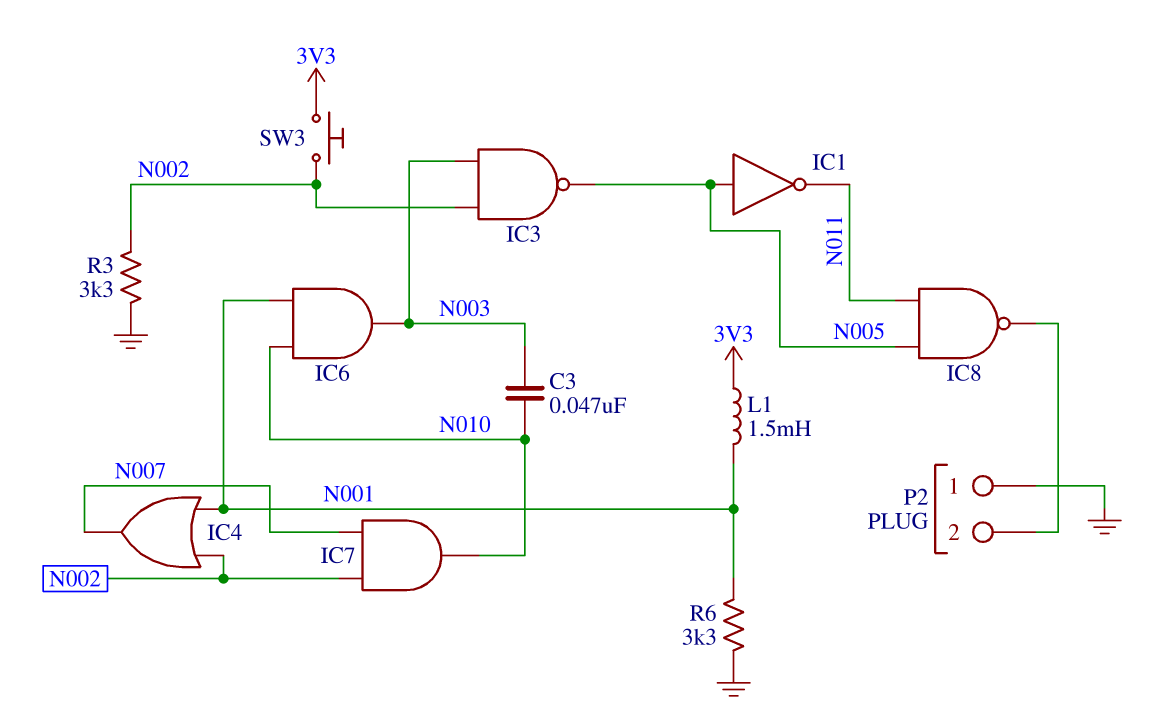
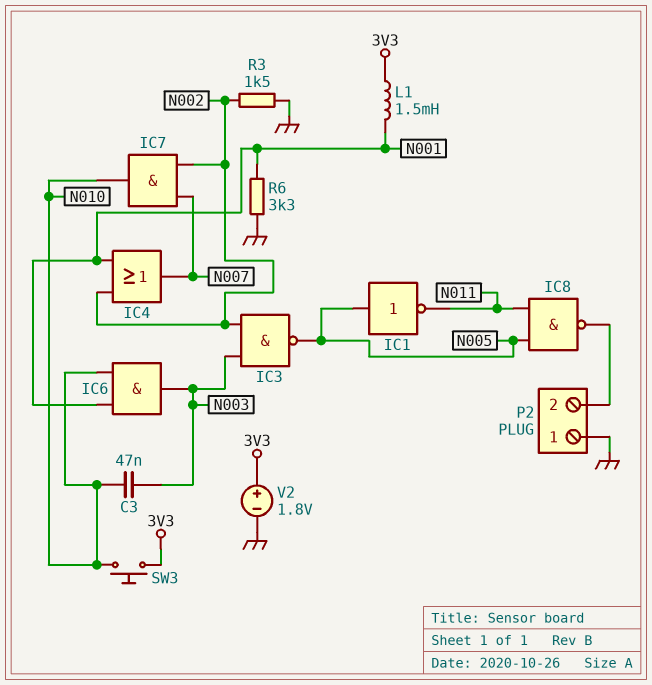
R3: 3.3k (GND, N002) -> 1.5k (GND, N002)
SW3: button (3V3, N002) -> button (3V3, N010)
V2: none -> 1.8V (plus 3V3, minus GND)

